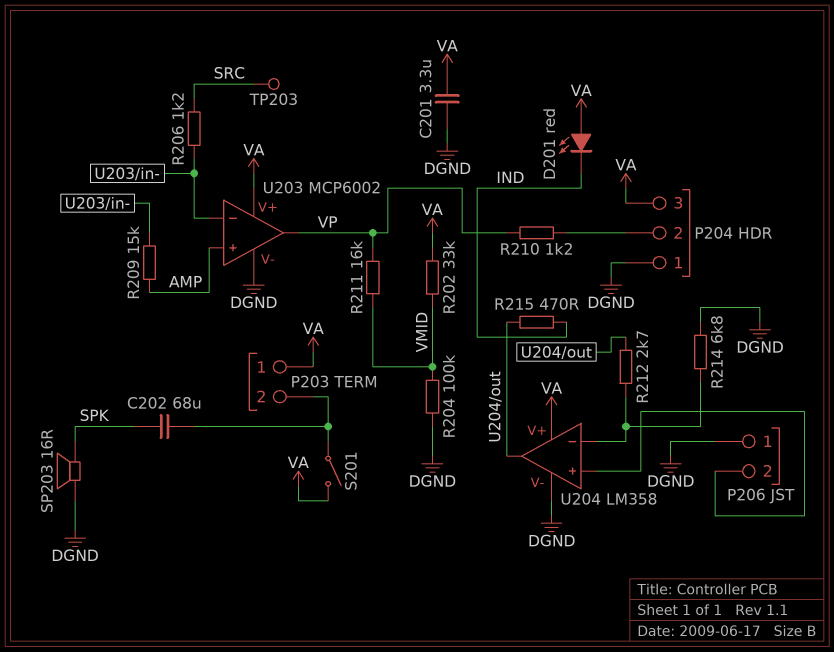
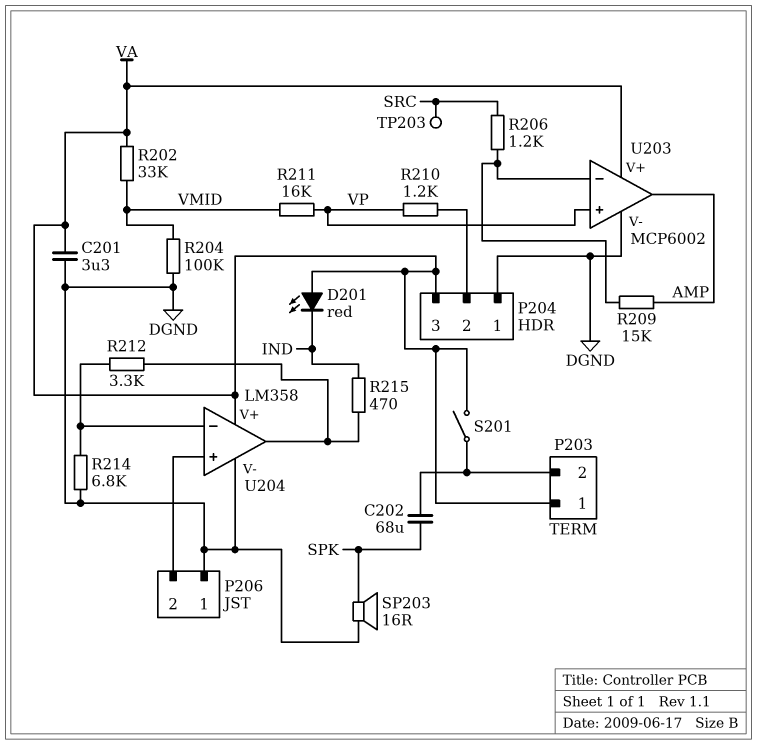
R212: 2.7k (U204/in-, U204/out) -> 3.3k (U204/in-, U204/out)
U203 pin in+: AMP -> VP
U203 pin out: VP -> AMP

